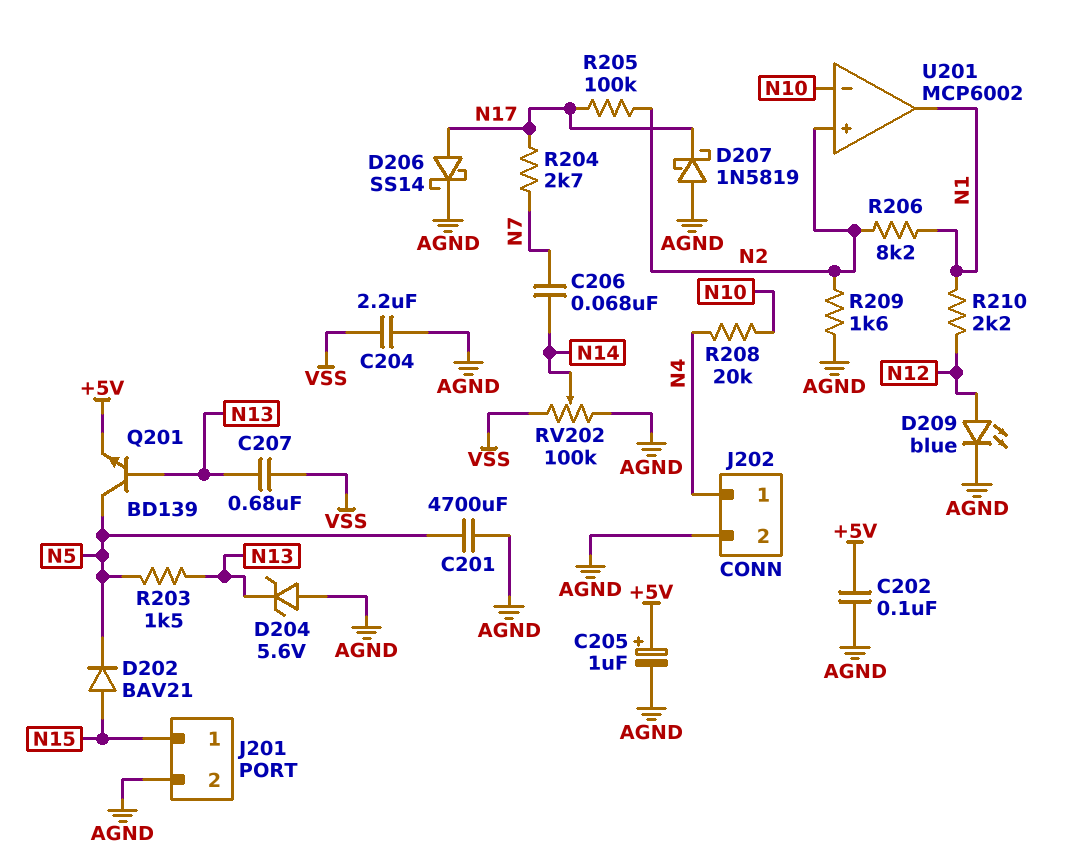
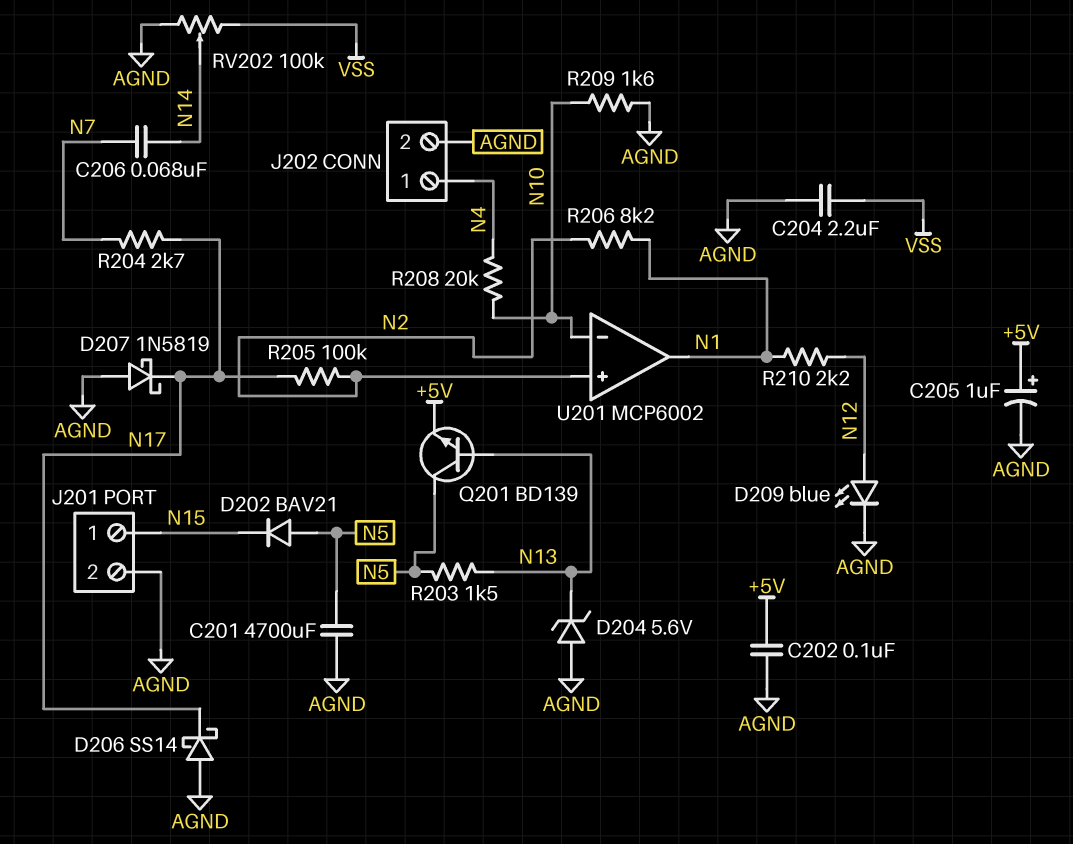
C207: 680nF (N13, VSS) -> none
D202: diode BAV21 (A N15, K N5) -> diode BAV21 (A N5, K N15)
D206: schottky SS14 (A N17, K AGND) -> schottky SS14 (A AGND, K N17)
R209: 1.6k (AGND, N2) -> 1.6k (AGND, N10)

